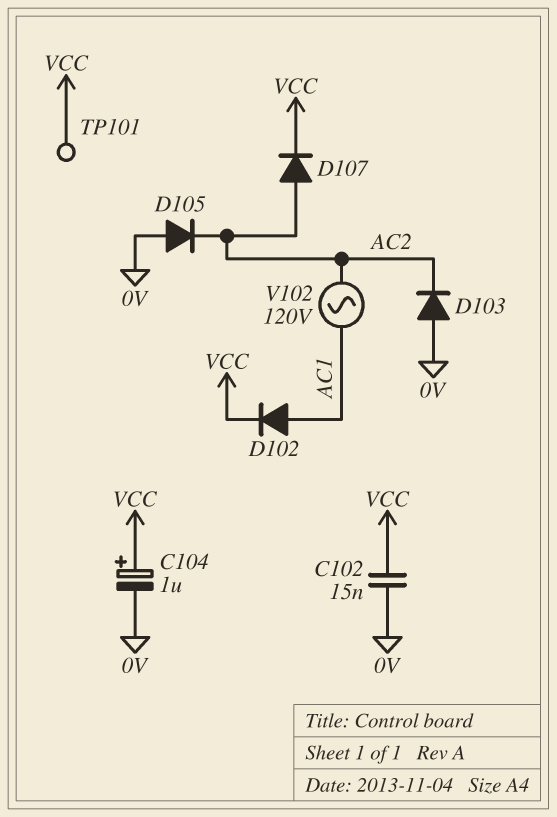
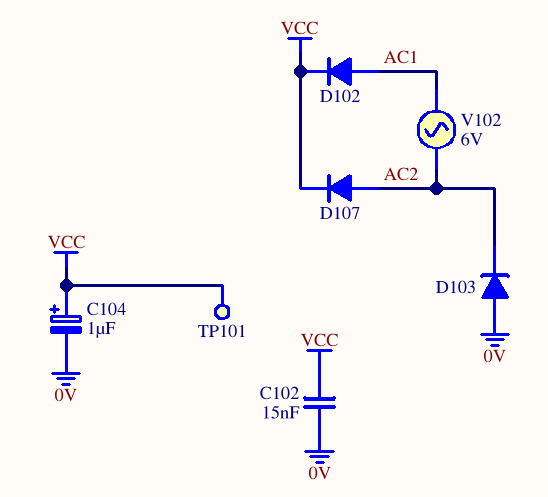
D105: diode (A 0V, K AC2) -> none
V102: AC 120V (AC1, AC2) -> AC 6V (AC1, AC2)

